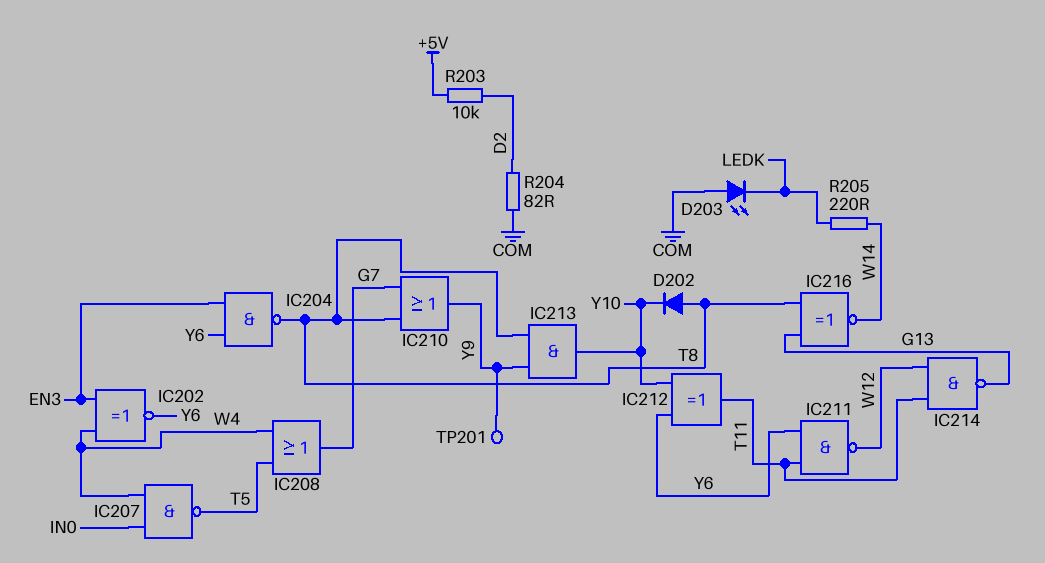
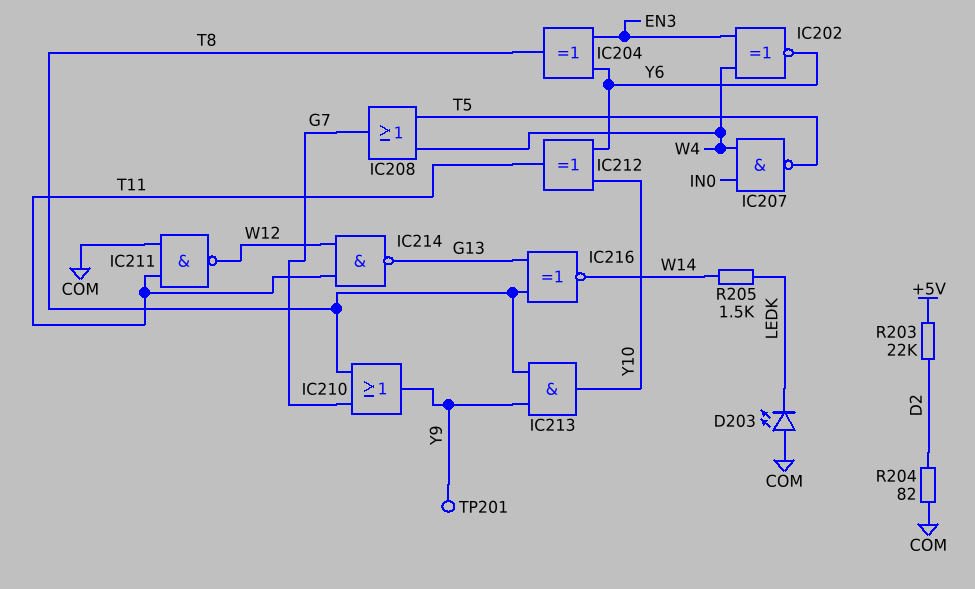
D202: diode (A T8, K Y10) -> none
IC204: NAND (in EN3, in Y6, out T8) -> XOR (in EN3, in Y6, out T8)
IC211: NAND (in T11, in Y6, out W12) -> NAND (in COM, in T11, out W12)
R203: 10k (+5V, D2) -> 22k (+5V, D2)
R205: 220 (LEDK, W14) -> 1.5k (LEDK, W14)

